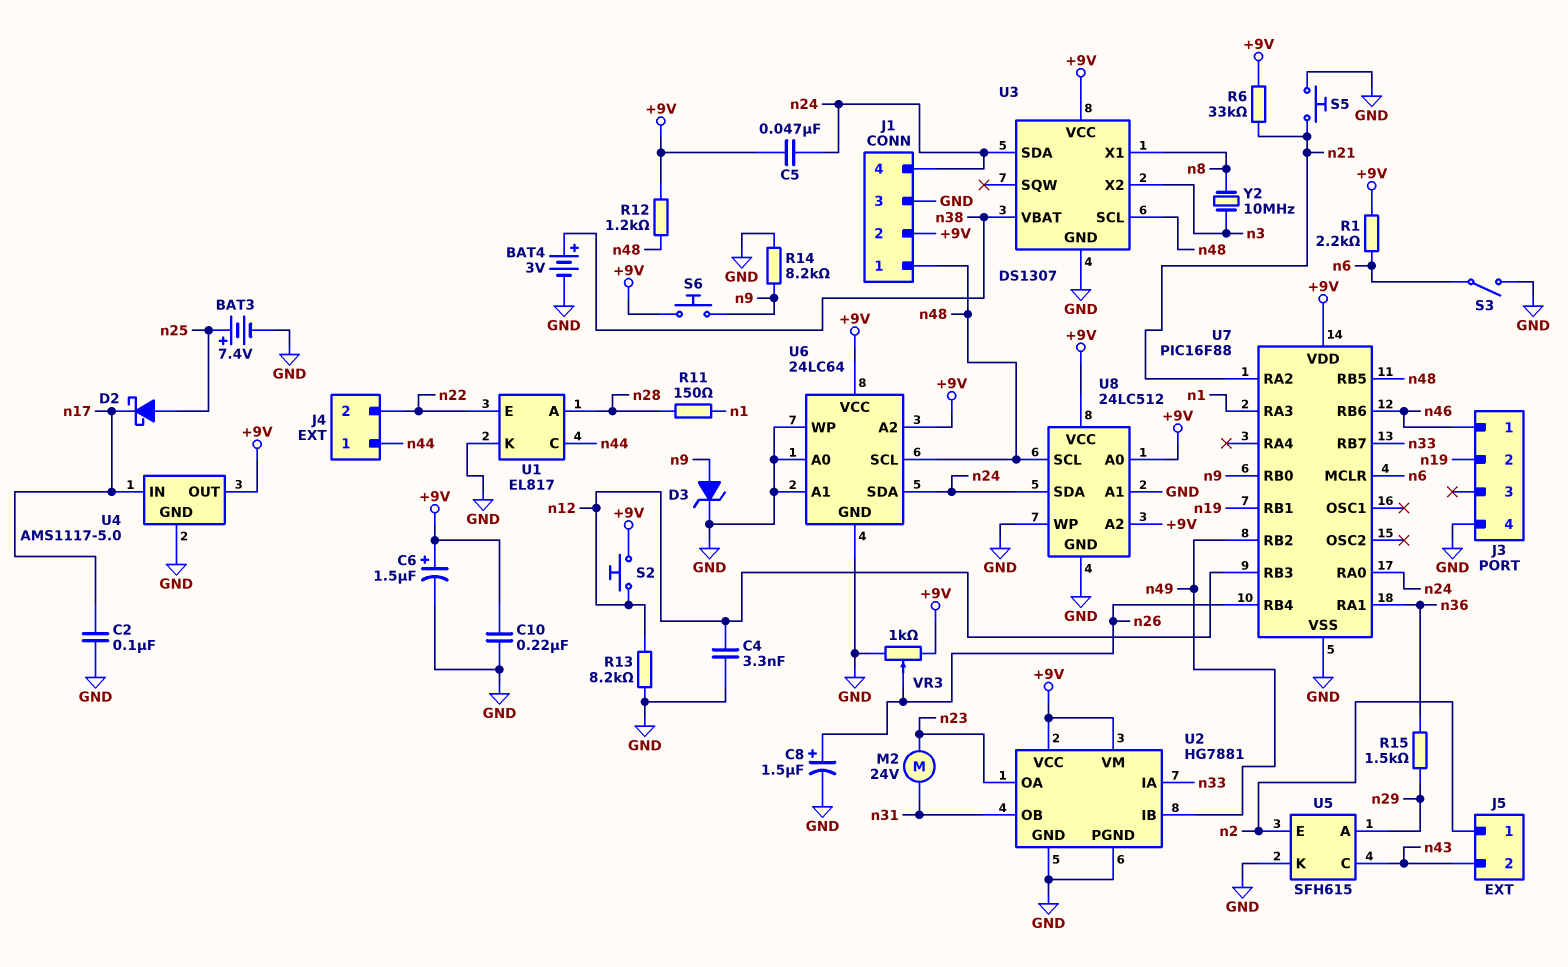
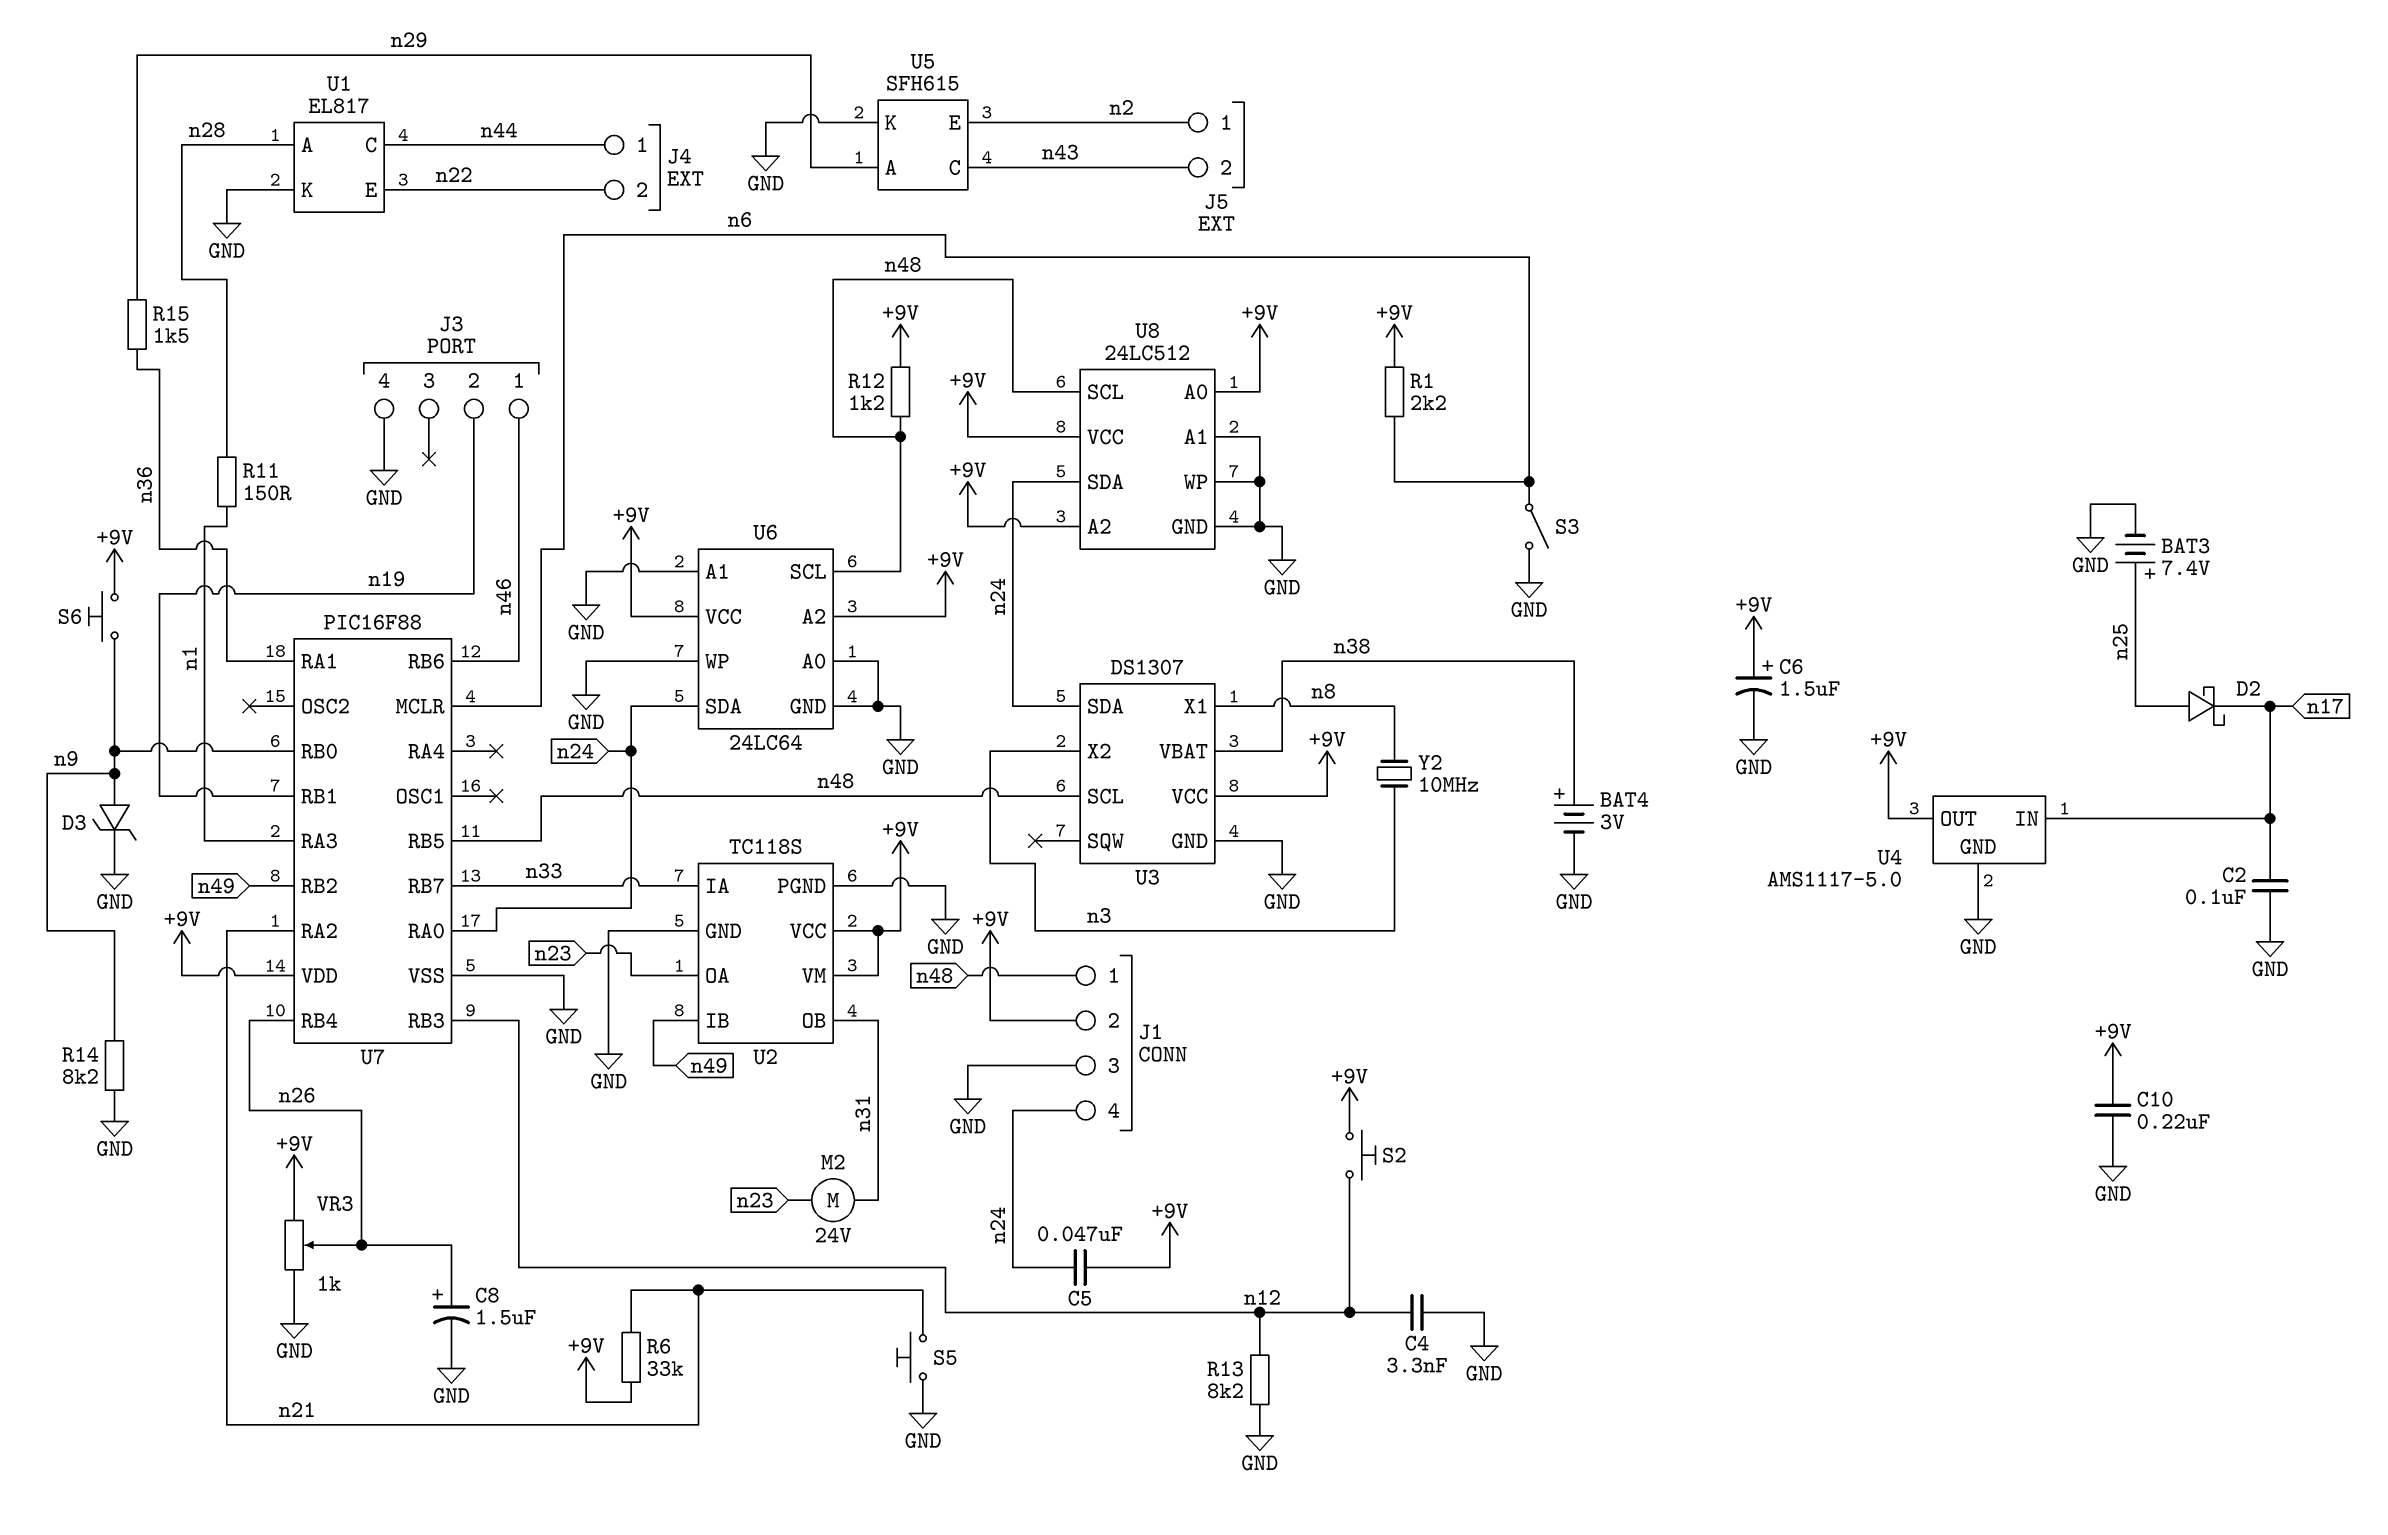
U2: HG7881 -> TC118S

